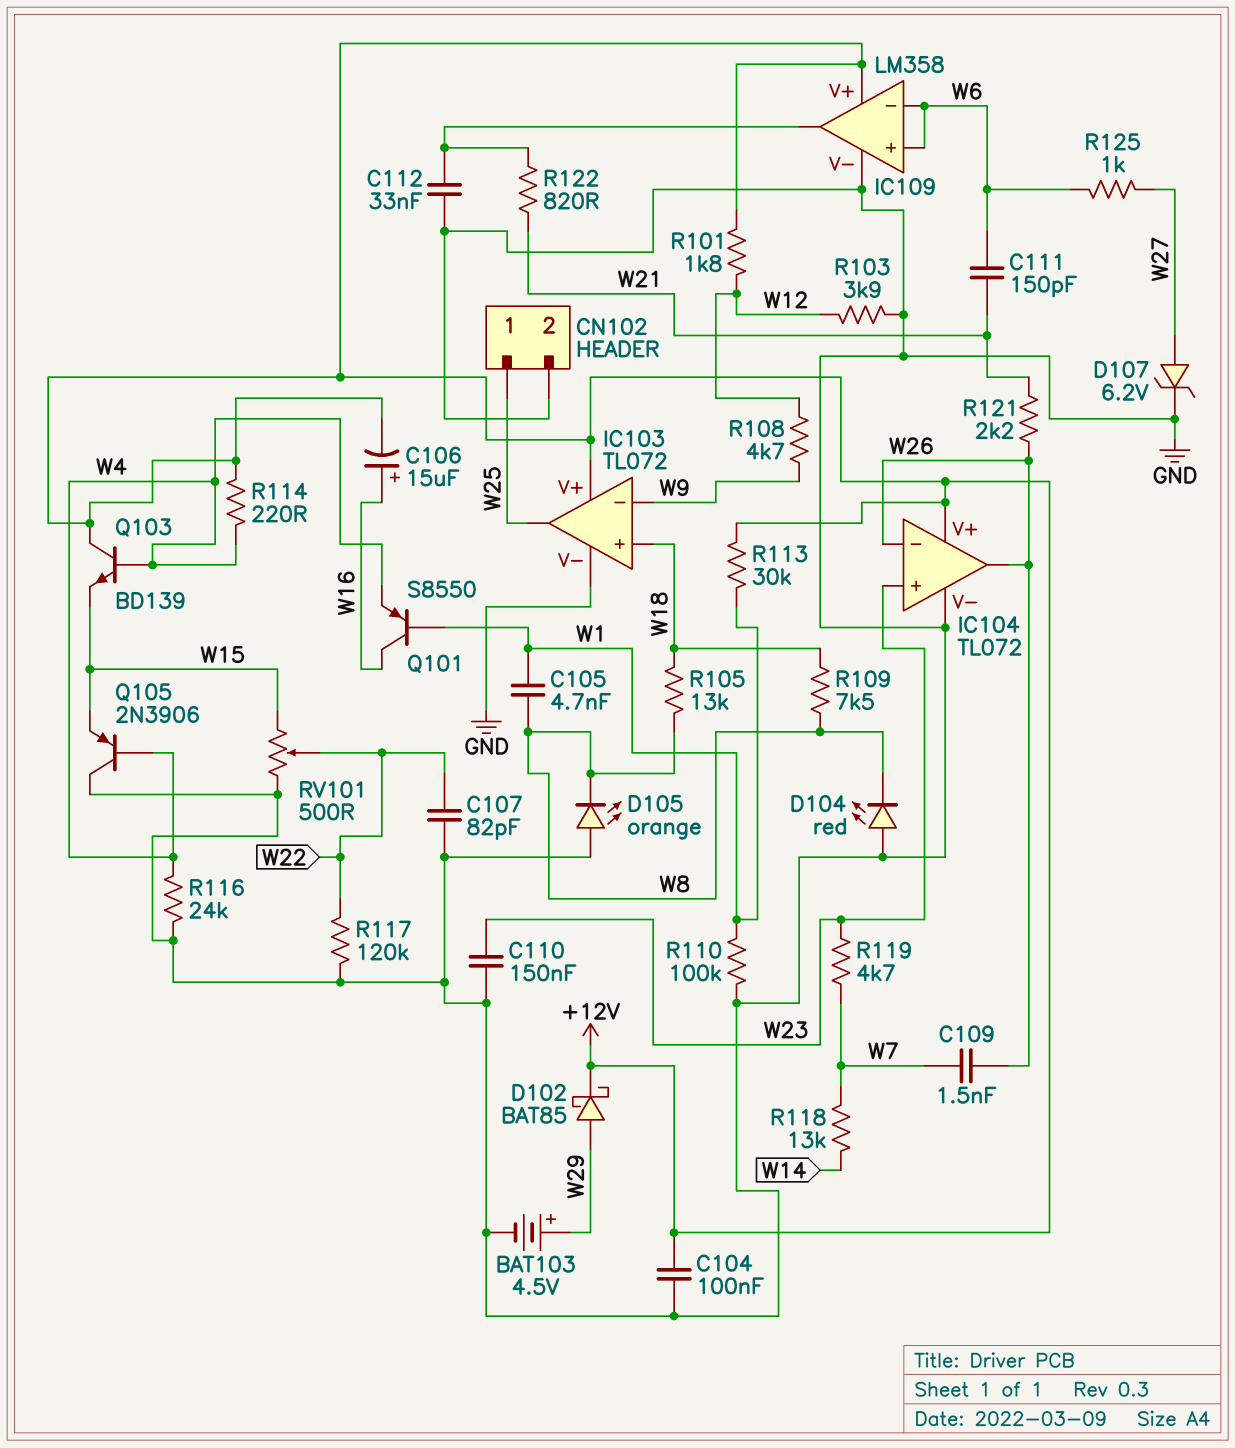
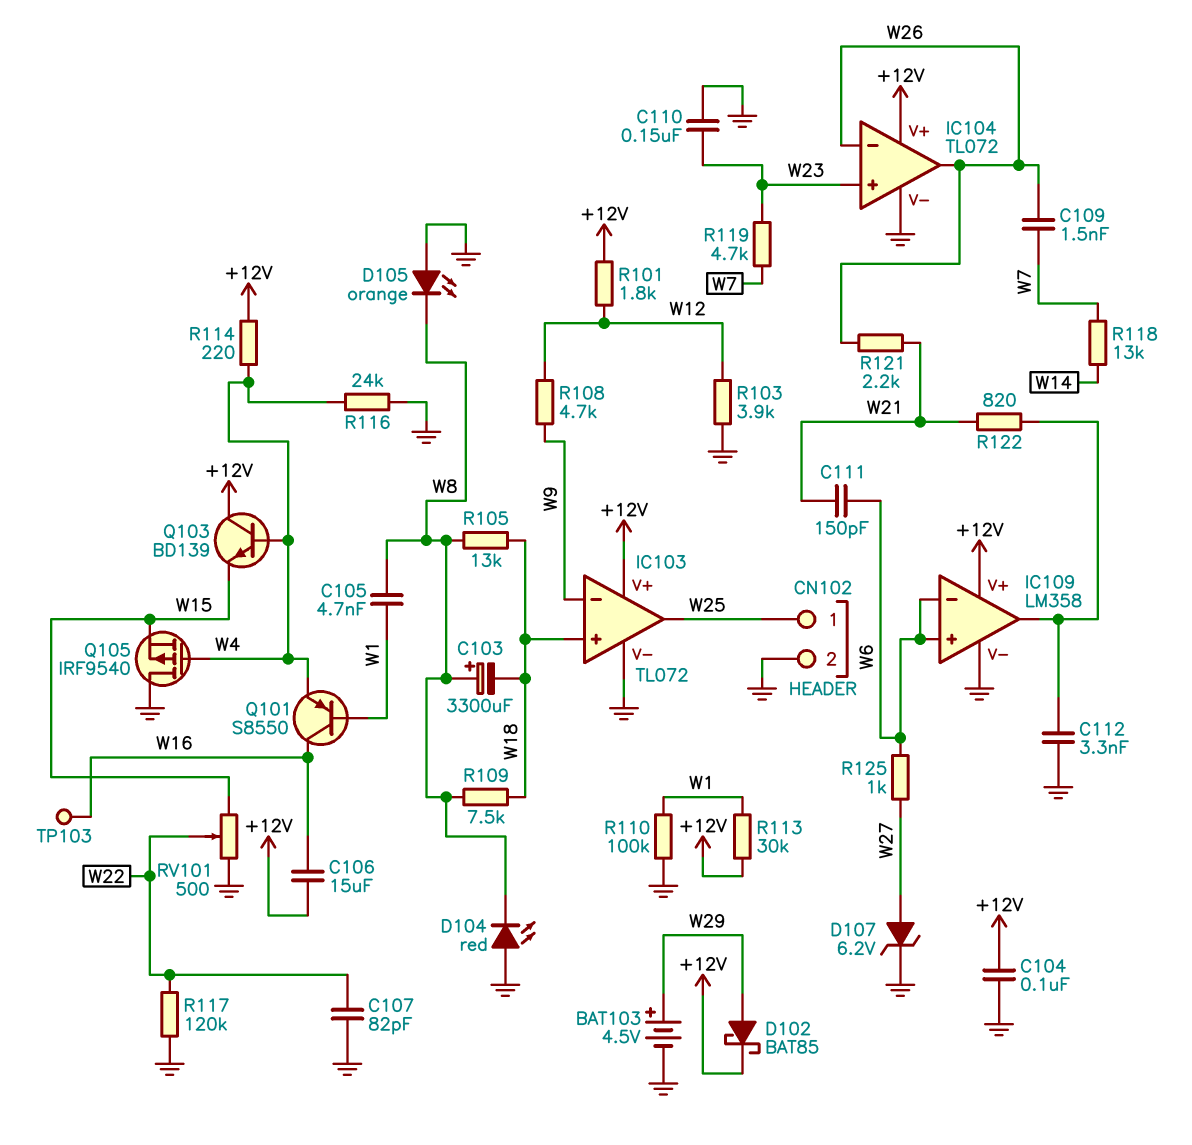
C103: none -> 3300uF (plus W8, minus W18)
C106: 15uF (plus W16, minus +12V) -> 15uF (+12V, W16)
C112: 33nF (GND, IC109/out) -> 3.3nF (GND, IC109/out)
Q105: PNP 2N3906 (B W4, C GND, E W15) -> PMOS IRF9540 (G W4, D GND, S W15)
TP103: none -> test point (W16)

